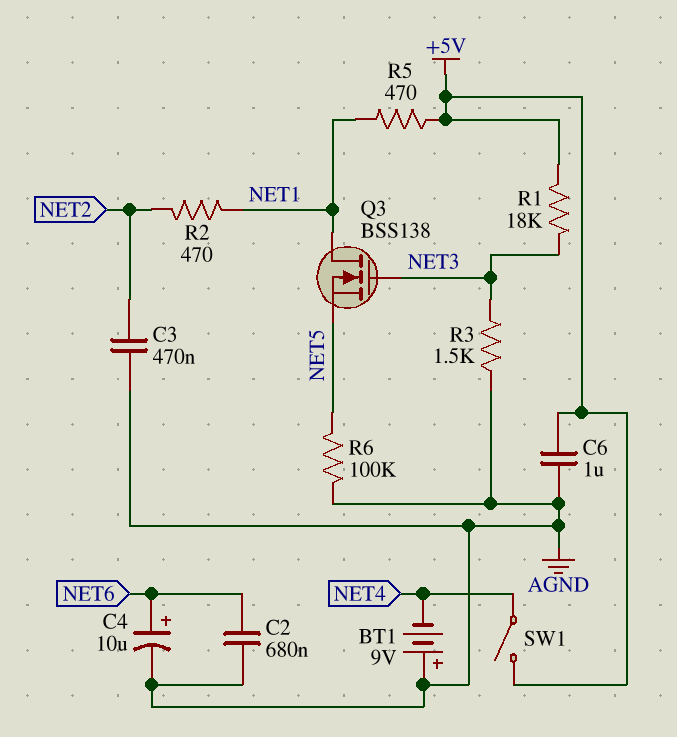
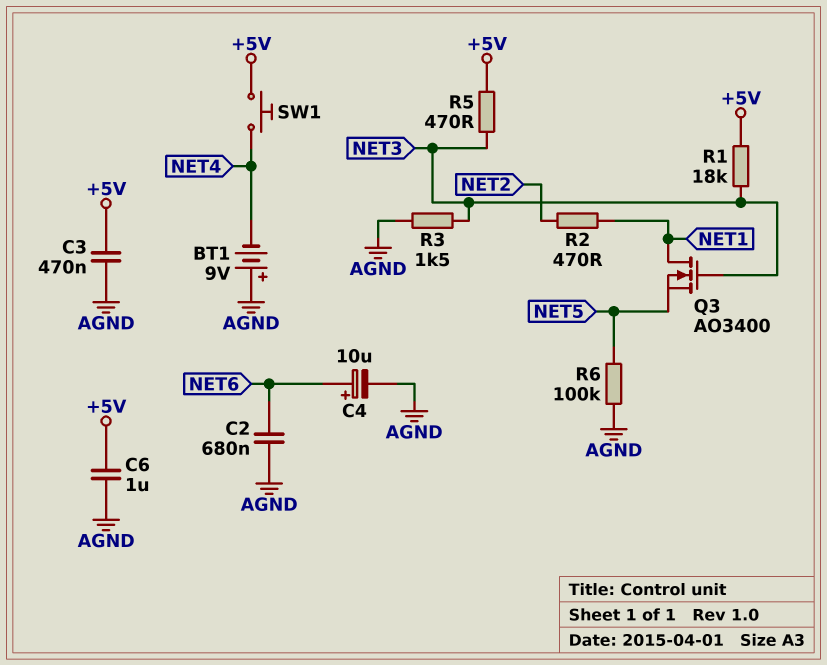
C3: 470nF (AGND, NET2) -> 470nF (+5V, AGND)
Q3: NMOS BSS138 (G NET3, D NET1, S NET5) -> NMOS AO3400 (G NET3, D NET1, S NET5)
R5: 470 (+5V, NET1) -> 470 (+5V, NET3)
SW1: switch (+5V, NET4) -> button (+5V, NET4)

